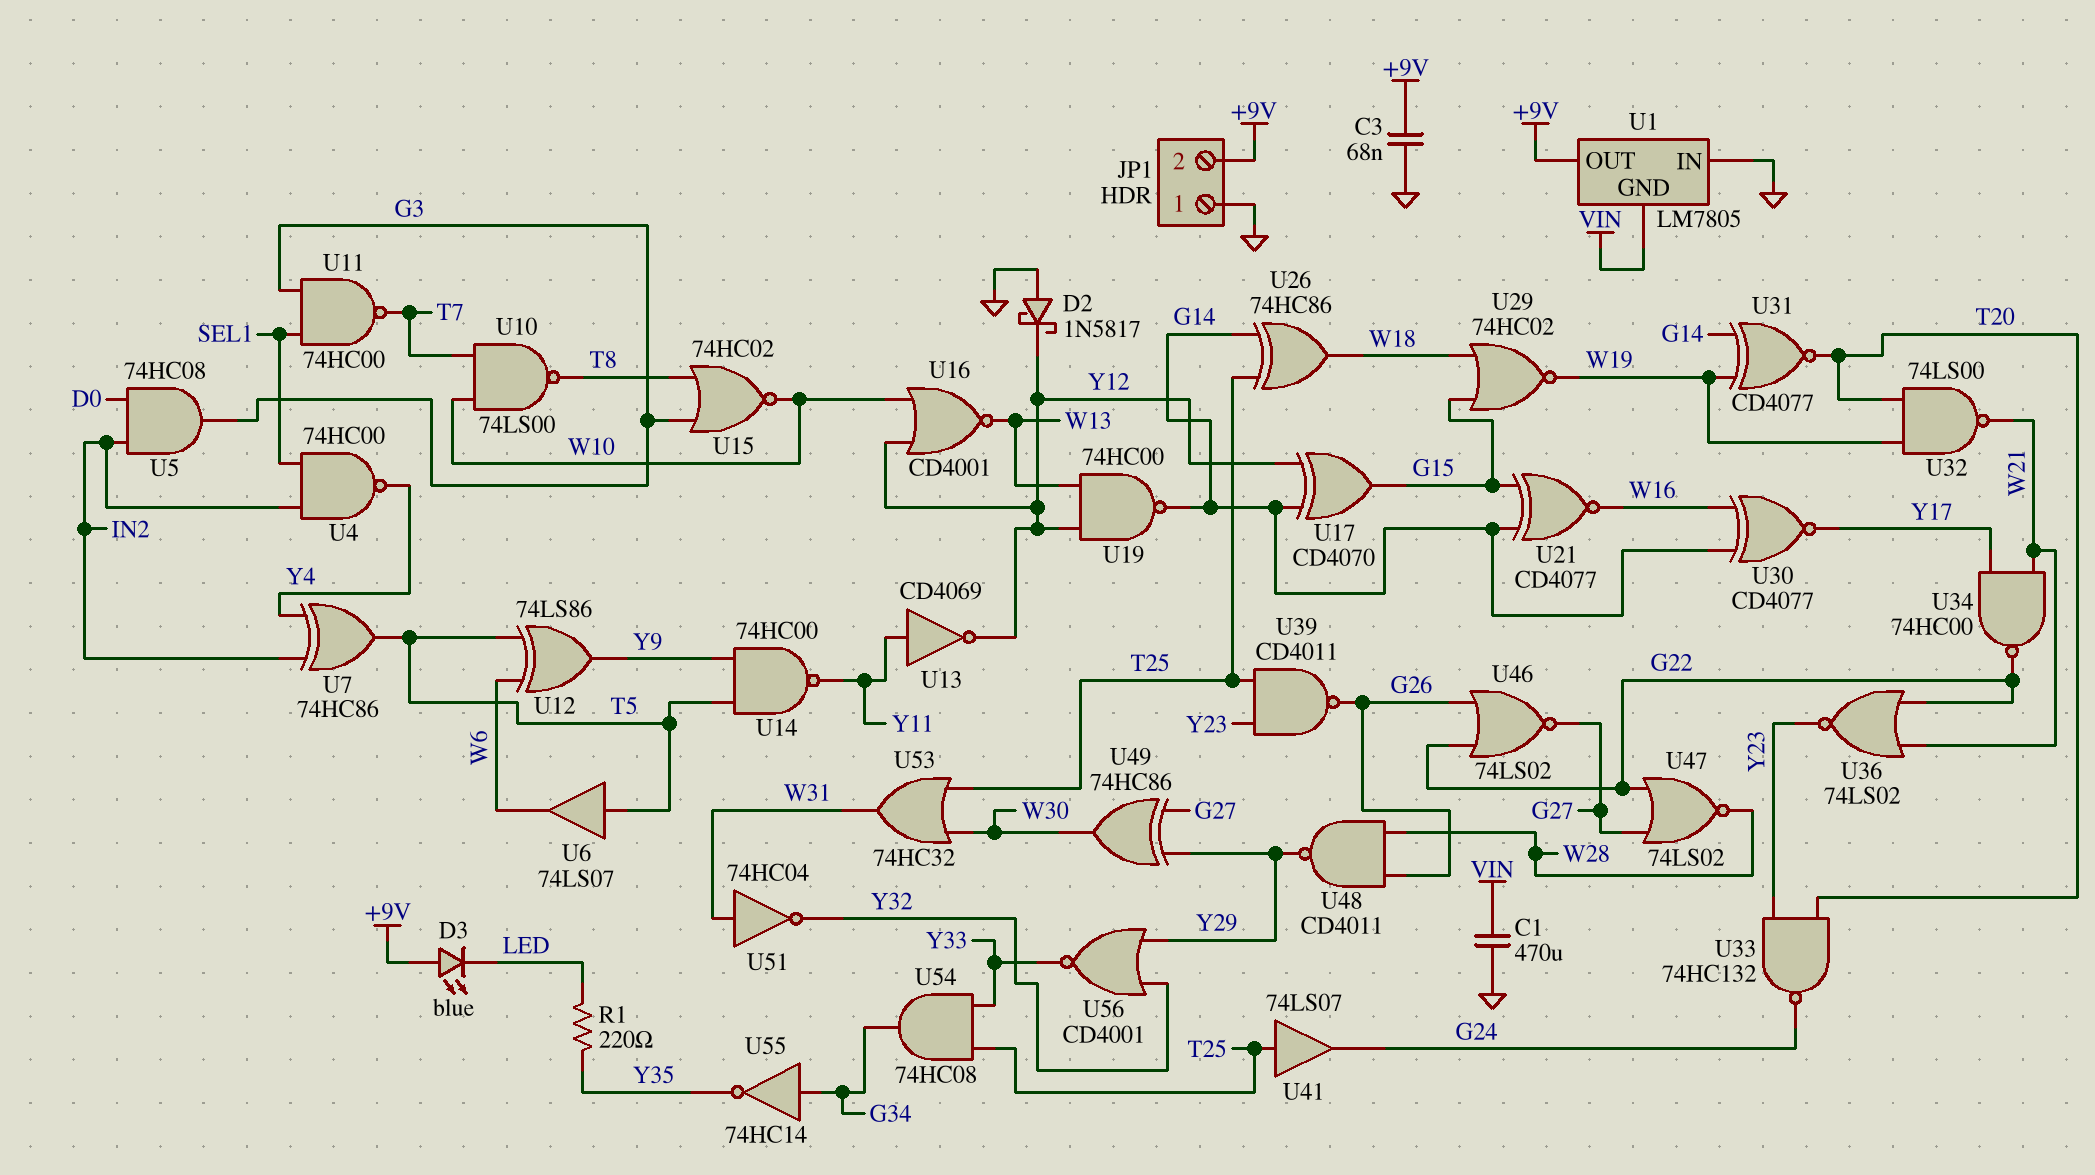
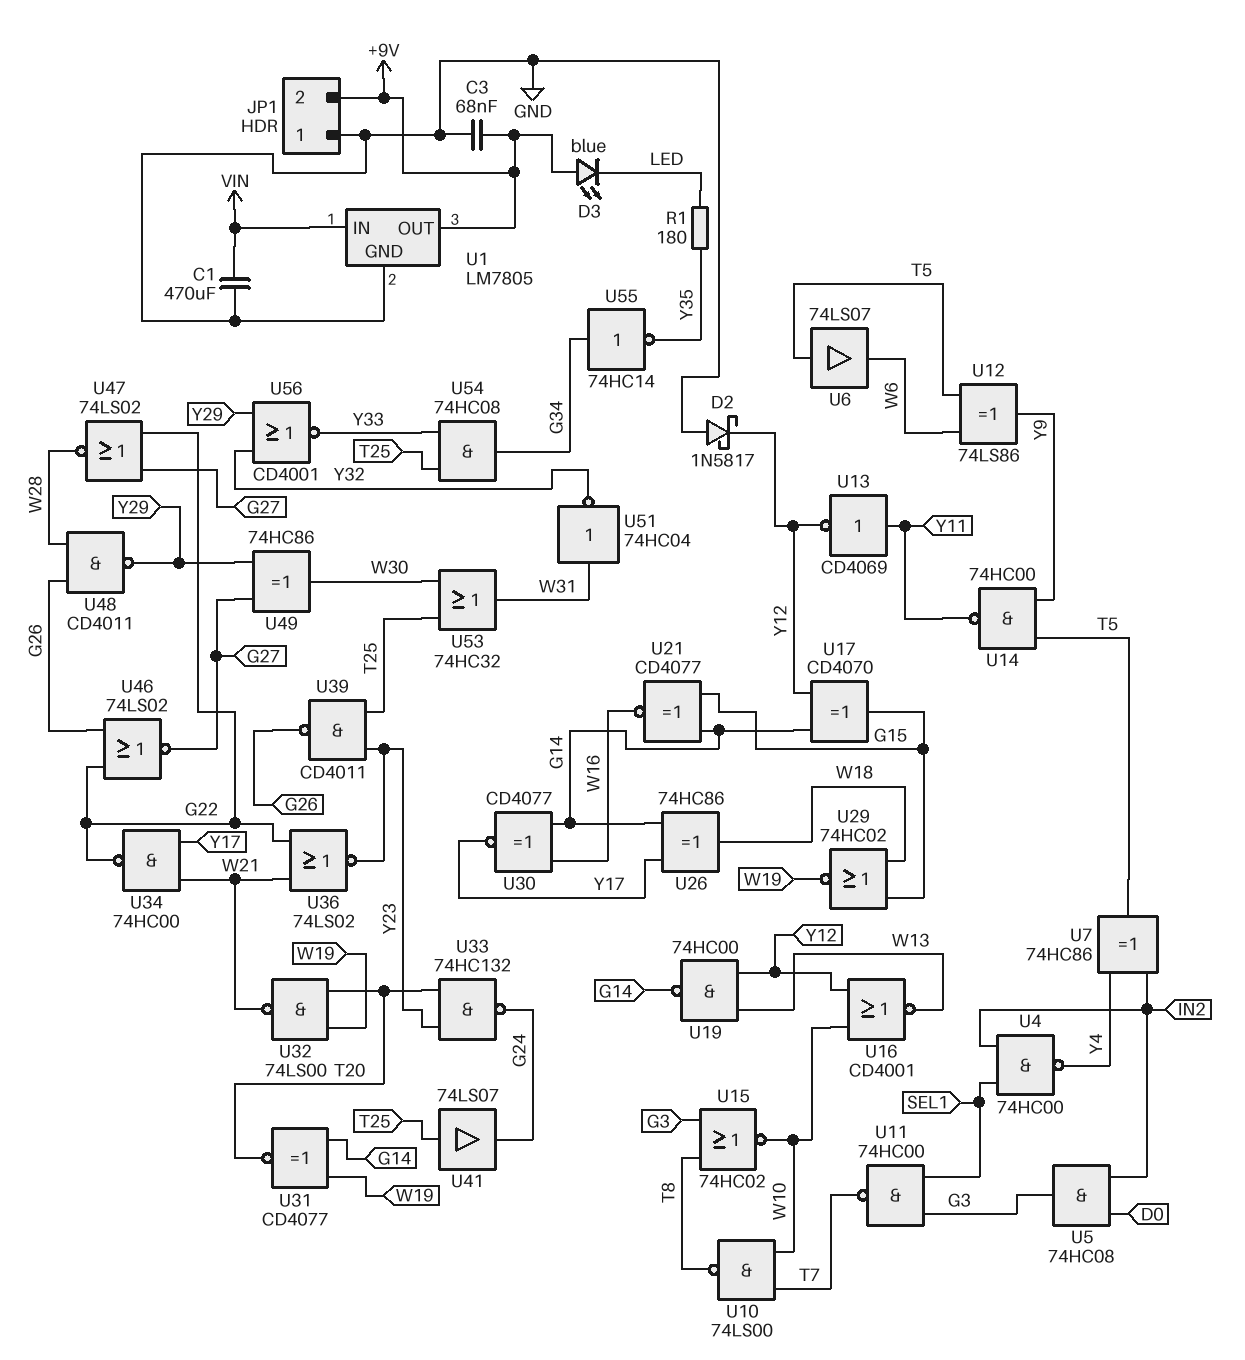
R1: 220 (LED, Y35) -> 180 (LED, Y35)
U1 pin GND: VIN -> GND
U1 pin IN: GND -> VIN
U26: XOR 74HC86 (in G14, in T25, out W18) -> XOR 74HC86 (in G14, in Y17, out W18)

